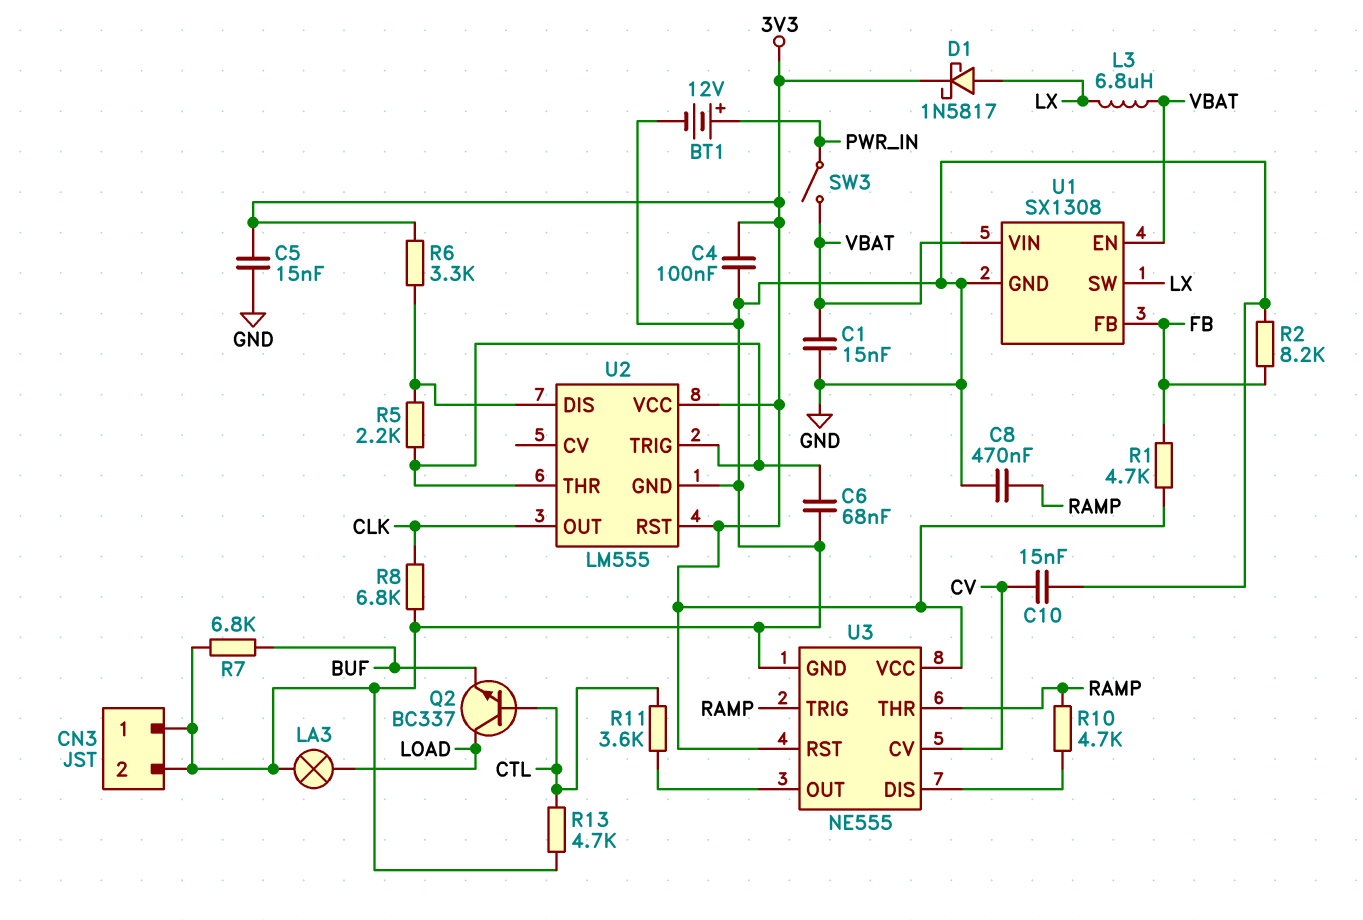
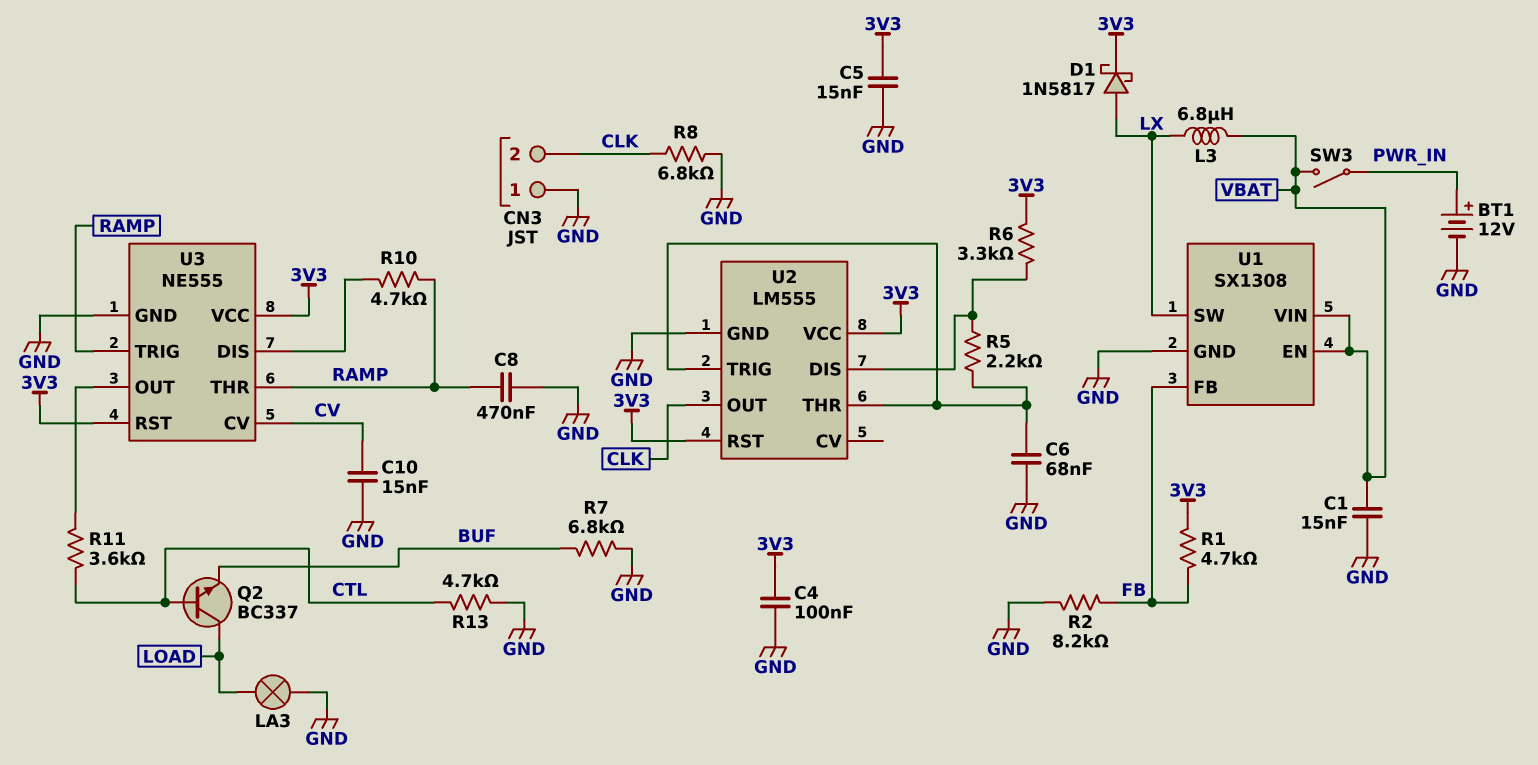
CN3 pin 2: GND -> CLK

